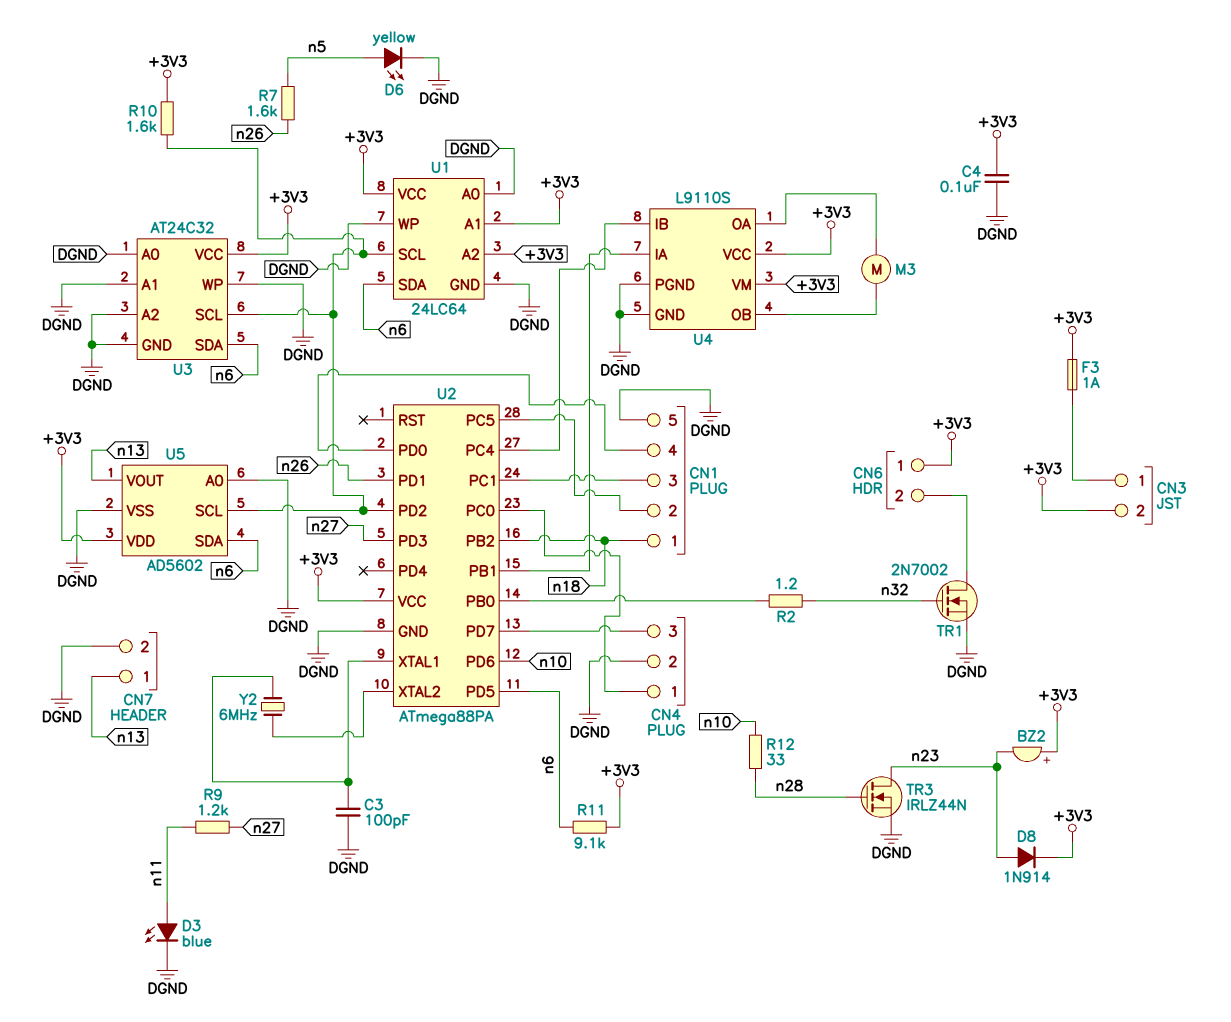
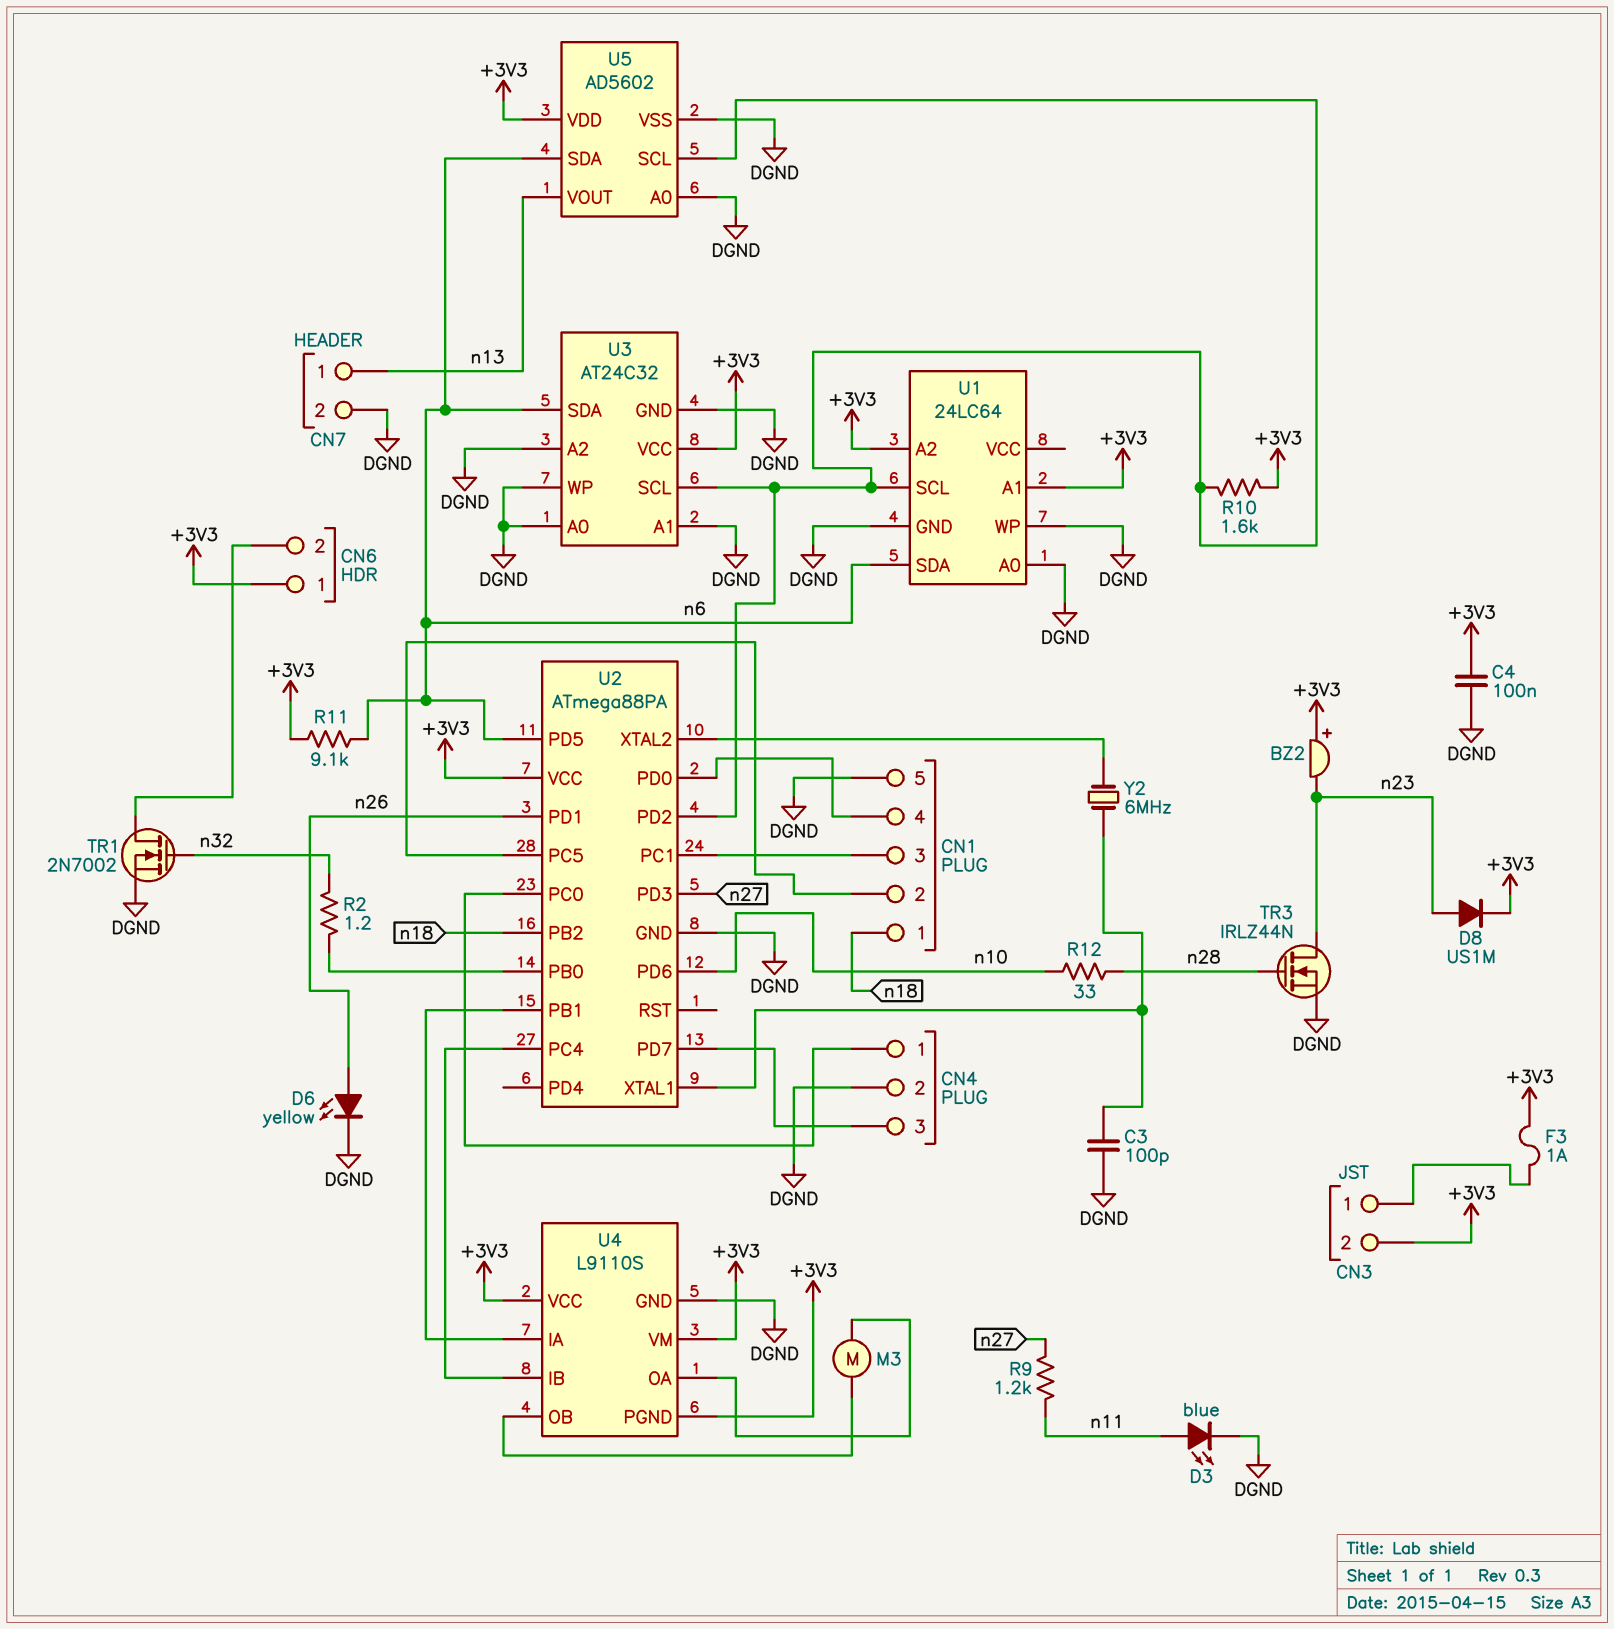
D6: LED yellow (A n5, K DGND) -> LED yellow (A n26, K DGND)
D8: diode 1N914 (A n23, K +3V3) -> diode US1M (A n23, K +3V3)
R7: 1.6k (n5, n26) -> none
U1 pin VCC: +3V3 -> none
U4 pin PGND: DGND -> +3V3

